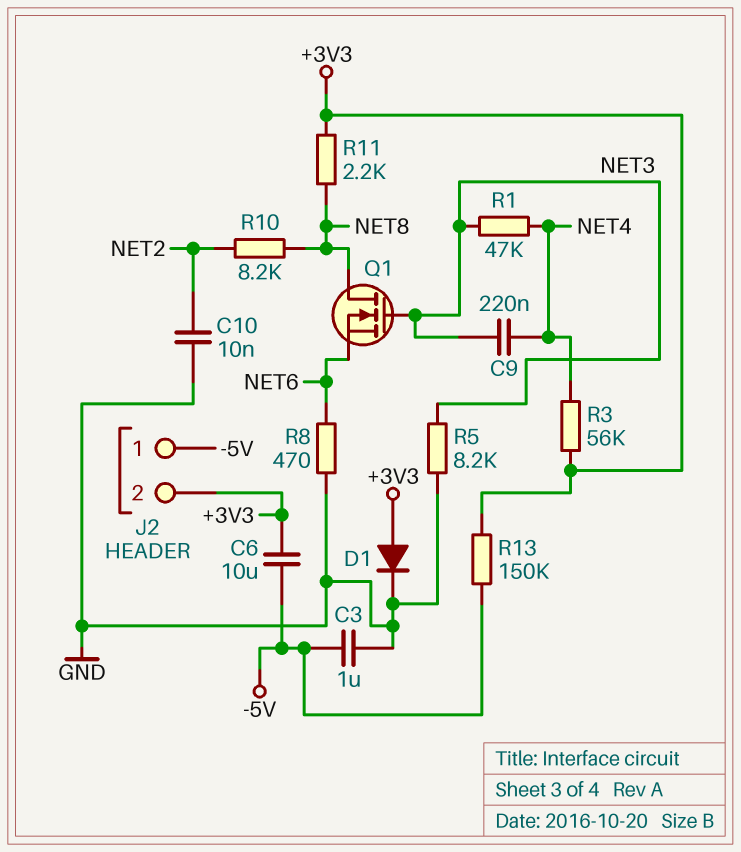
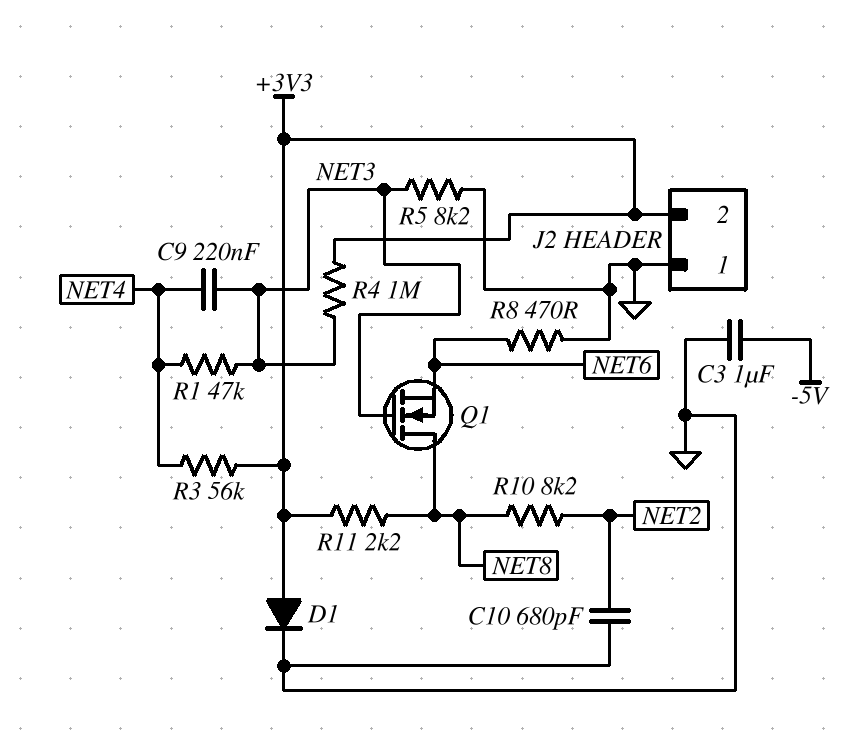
C6: 10uF (+3V3, -5V) -> none
C10: 10nF (GND, NET2) -> 680pF (GND, NET2)
J2 pin 1: -5V -> GND
R4: none -> 1M (+3V3, NET3)
R13: 150k (+3V3, -5V) -> none

